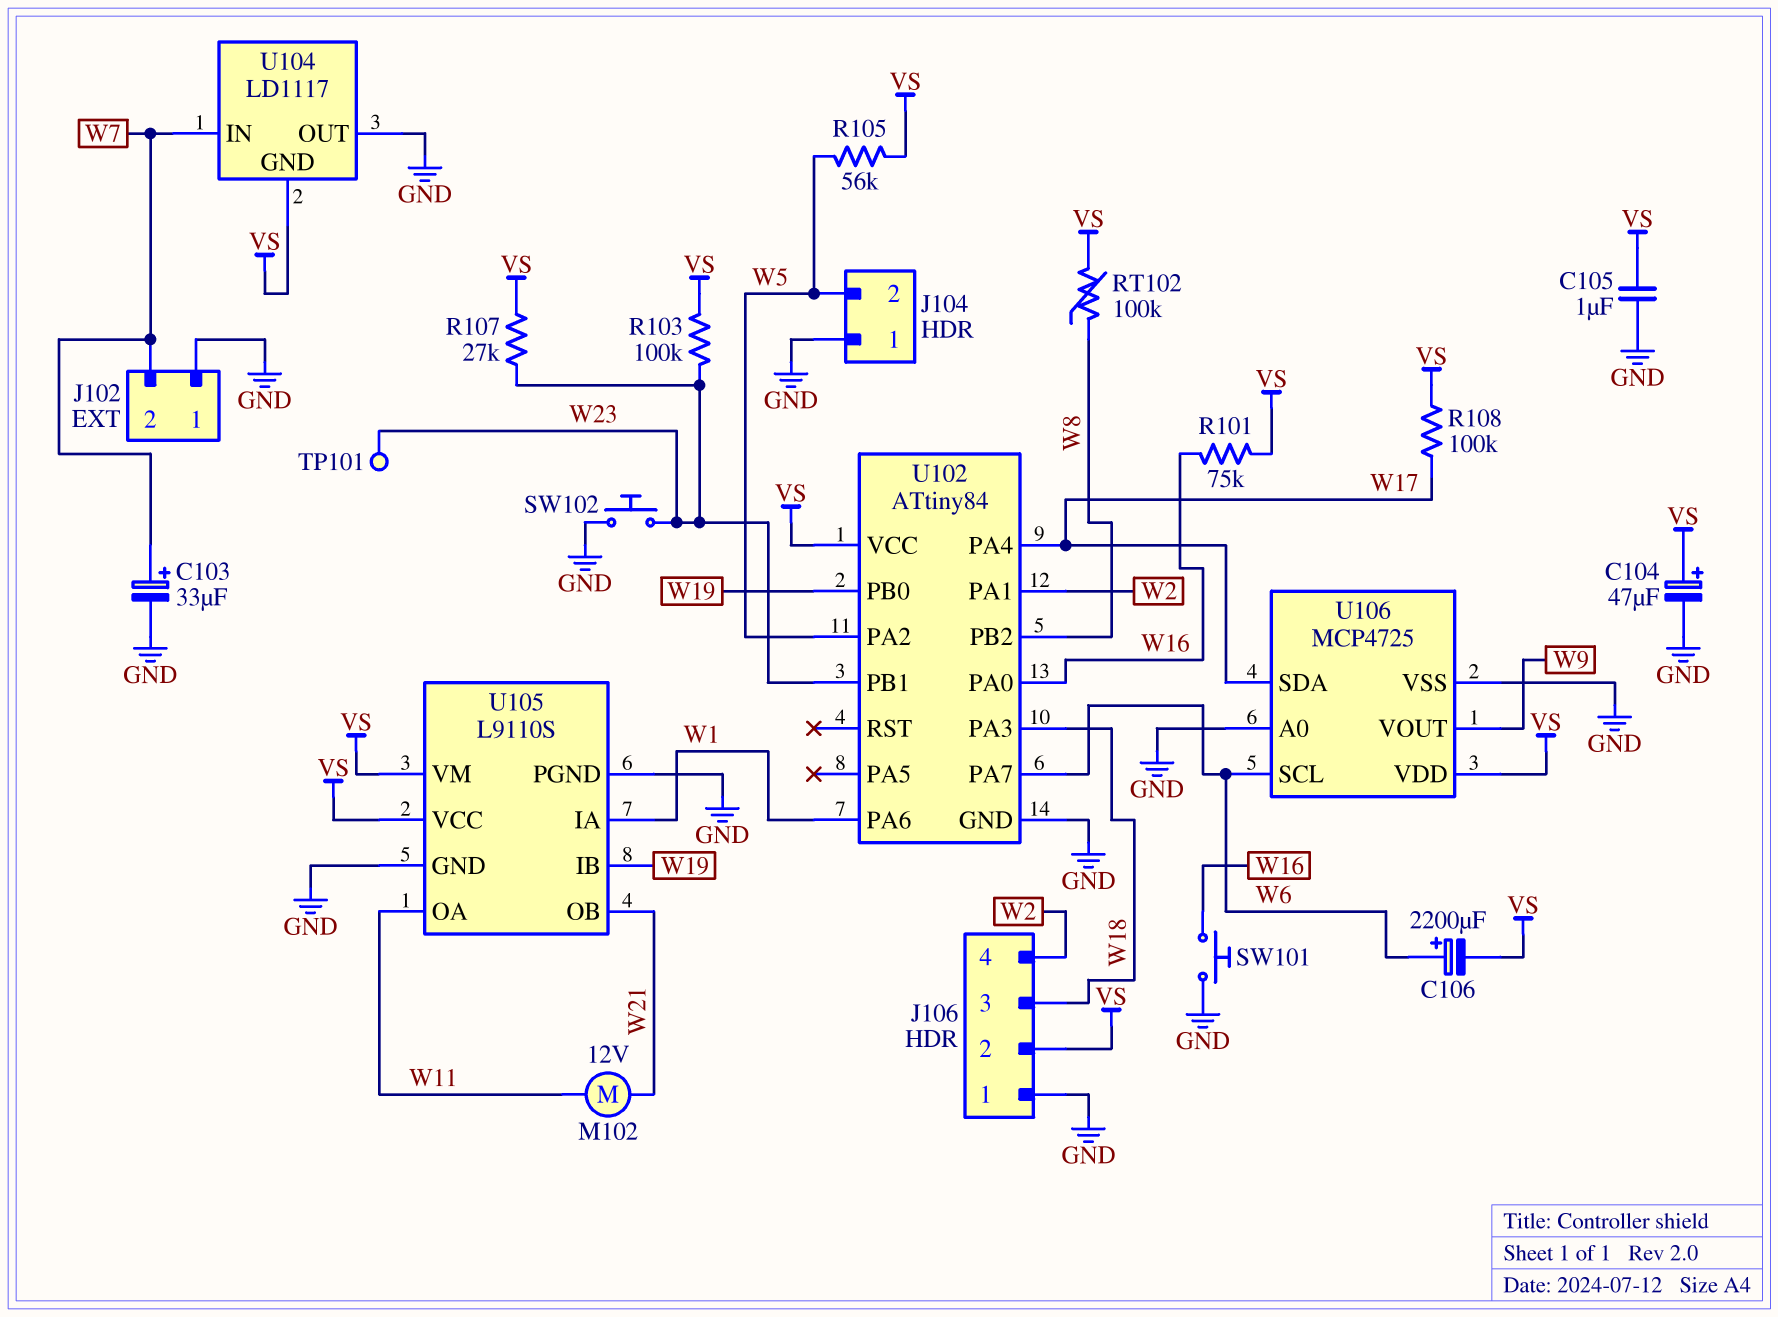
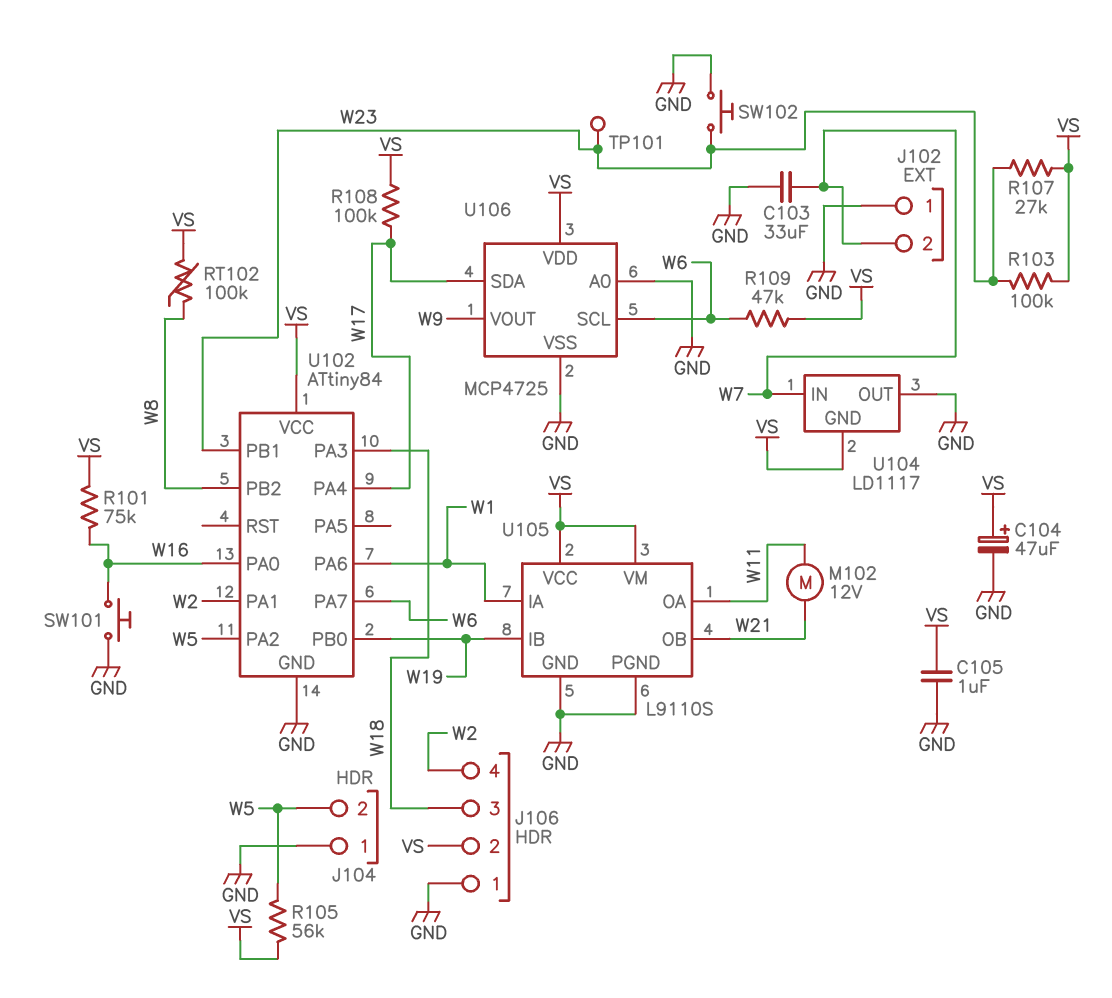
C103: 33uF (plus W7, minus GND) -> 33uF (GND, W7)
C106: 2200uF (plus W6, minus VS) -> none
R109: none -> 47k (VS, W6)

